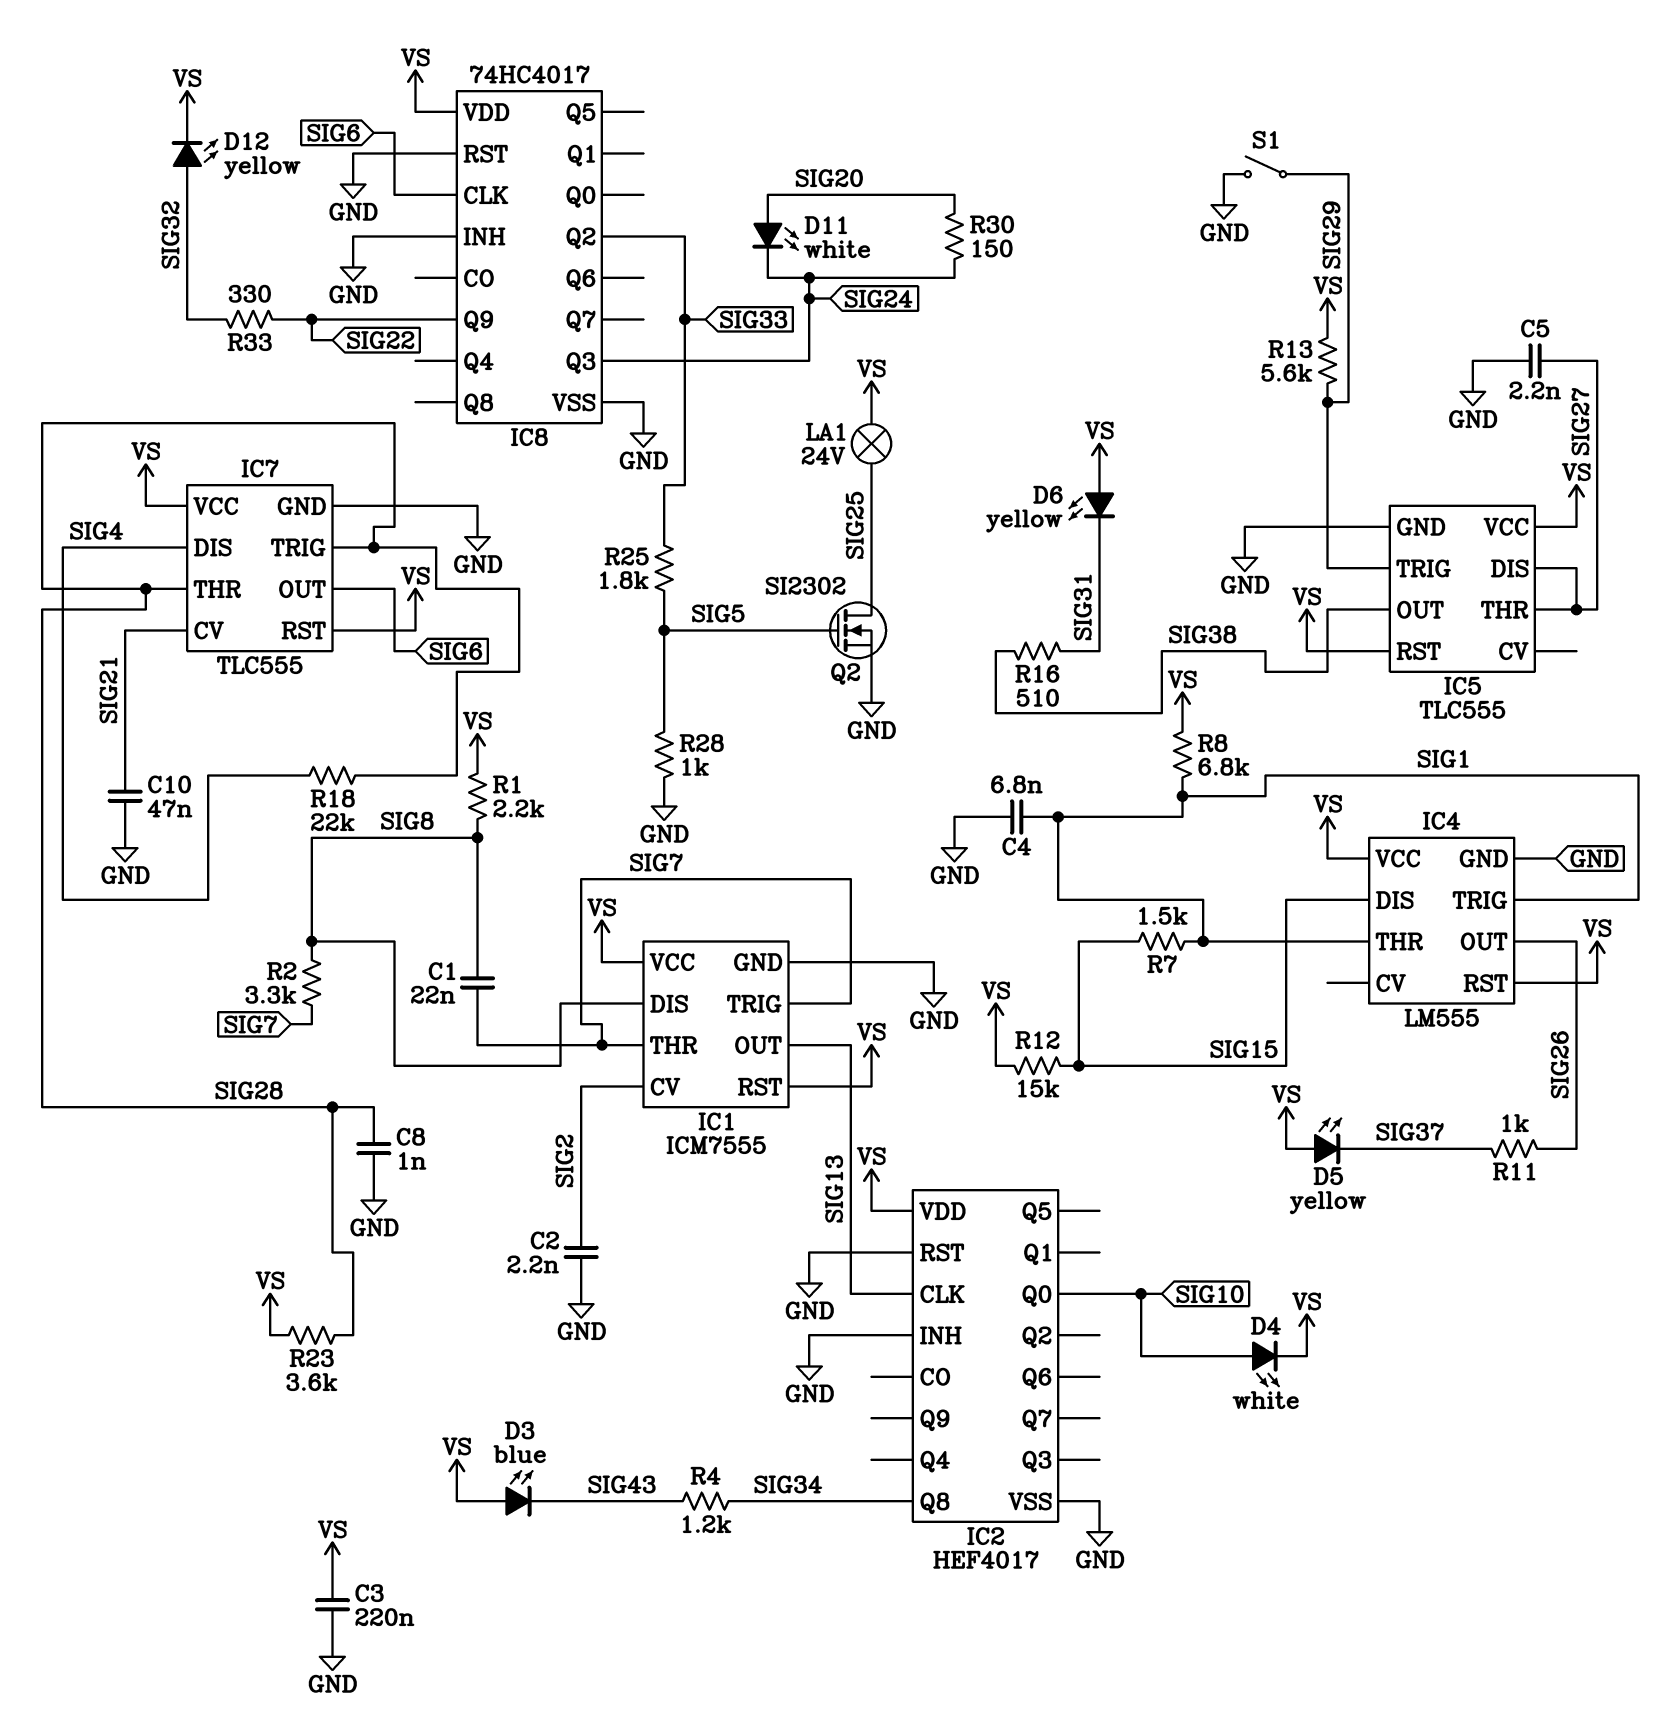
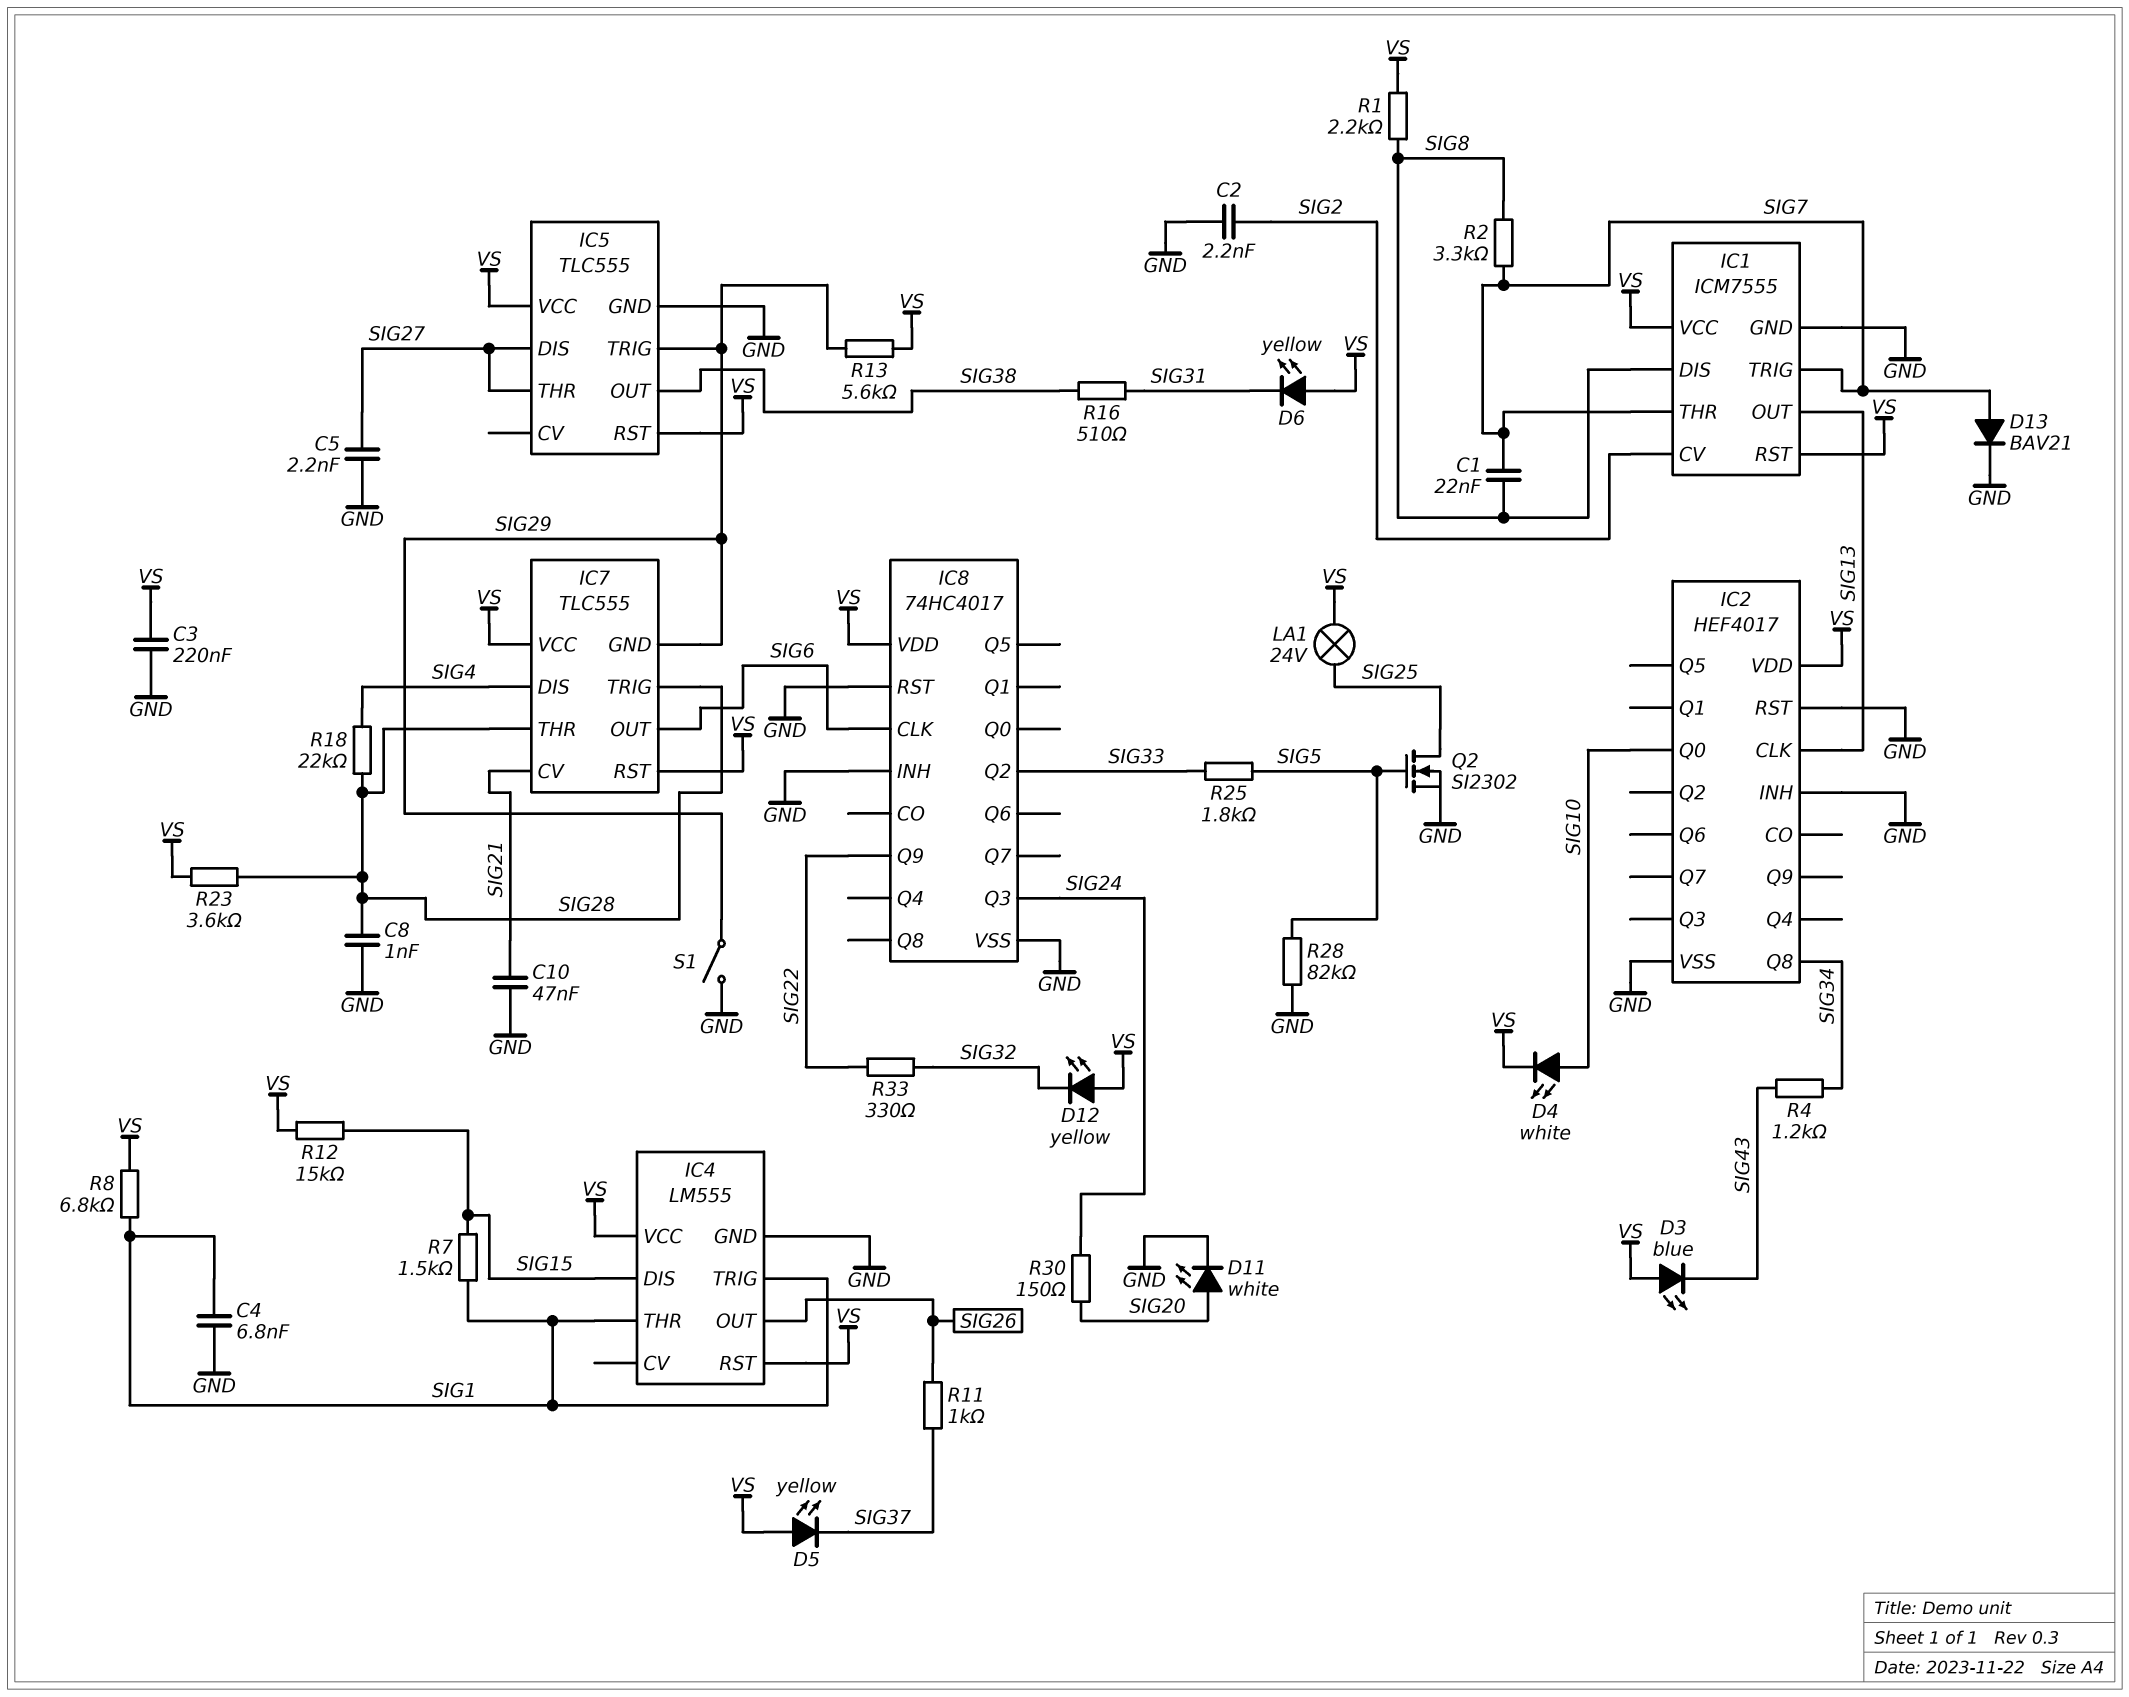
D11: LED white (A SIG20, K SIG24) -> LED white (A SIG20, K GND)
D12: LED yellow (A SIG32, K VS) -> LED yellow (A VS, K SIG32)
D13: none -> diode BAV21 (A SIG7, K GND)
IC7 pin GND: GND -> SIG29
R28: 1k (GND, SIG5) -> 82k (GND, SIG5)

